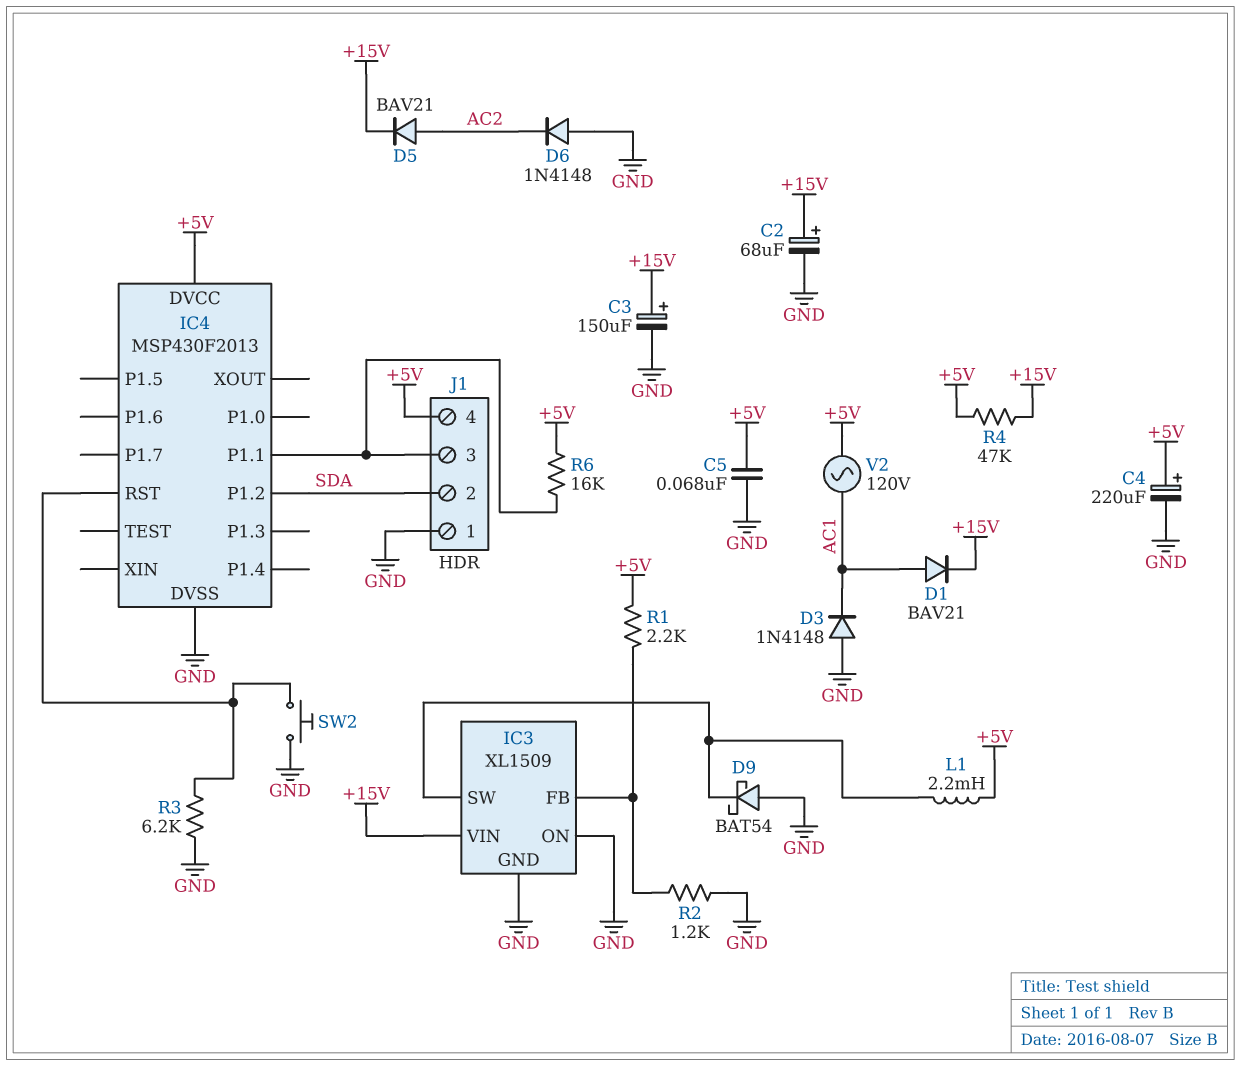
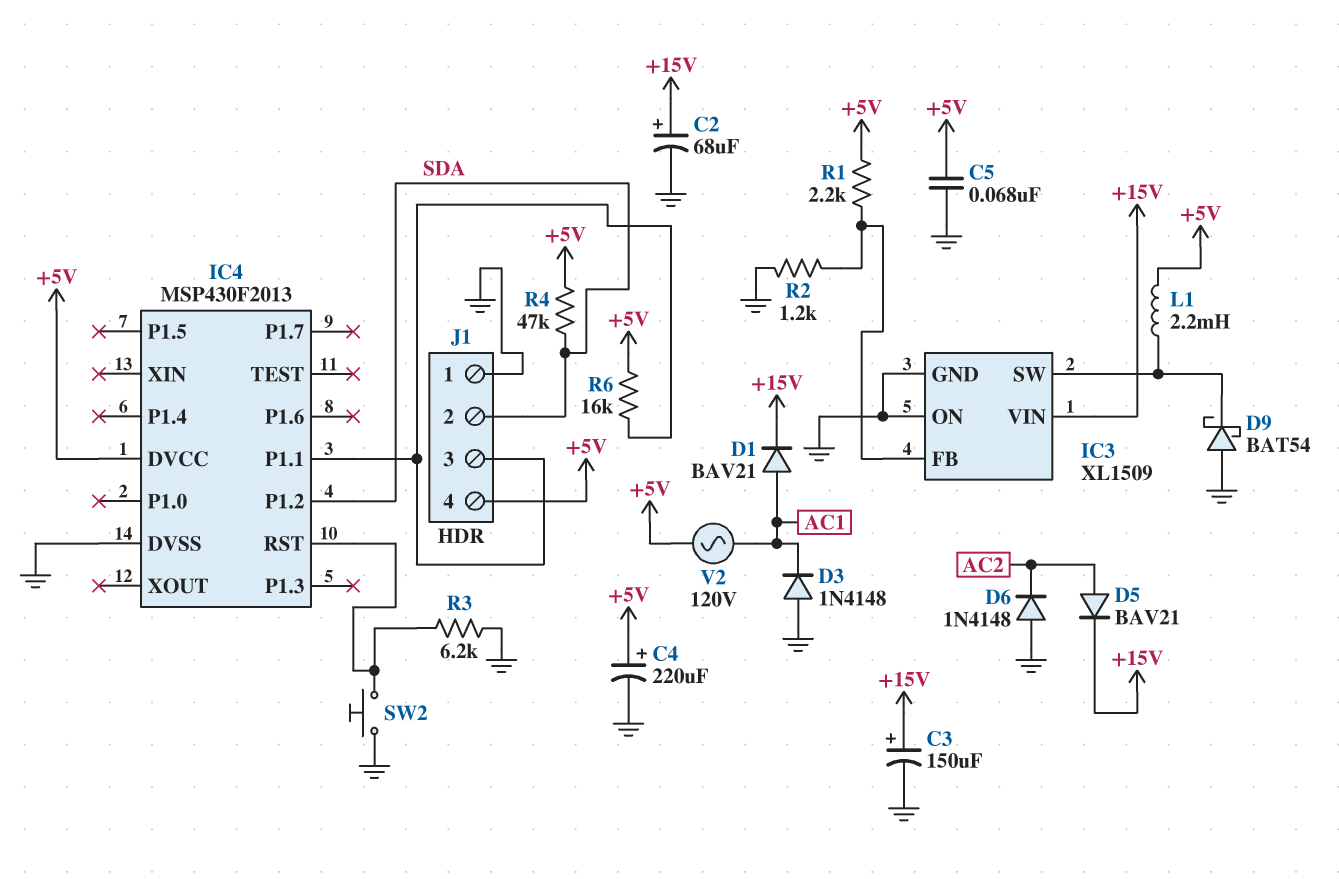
R4: 47k (+5V, +15V) -> 47k (+5V, SDA)

